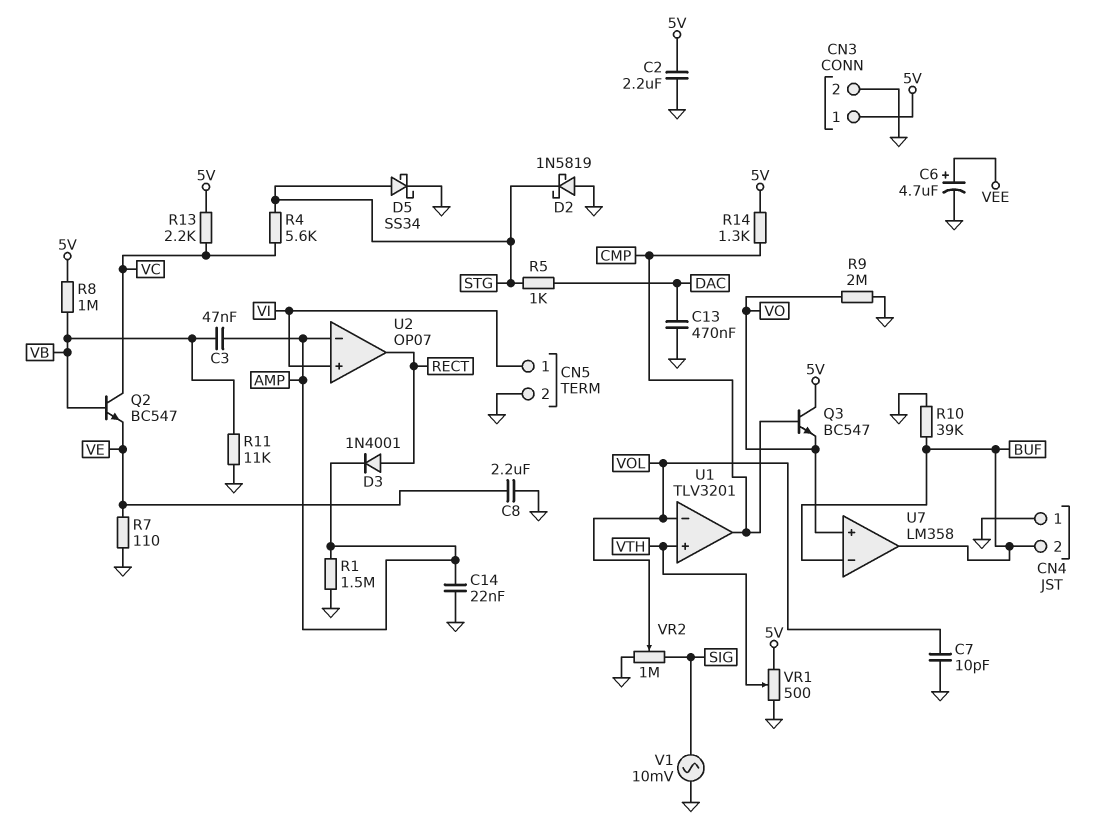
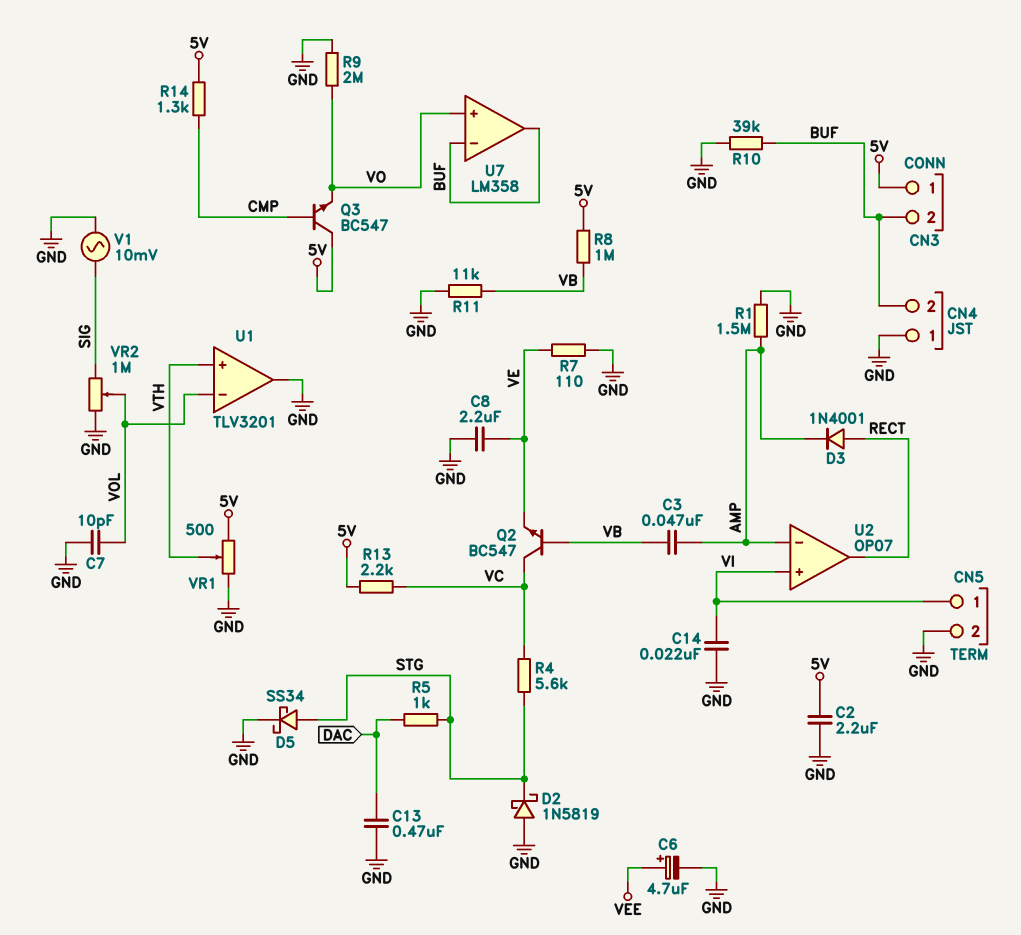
C14: 22nF (AMP, GND) -> 22nF (GND, VI)
CN3 pin 2: GND -> BUF
U1 pin out: CMP -> GND

